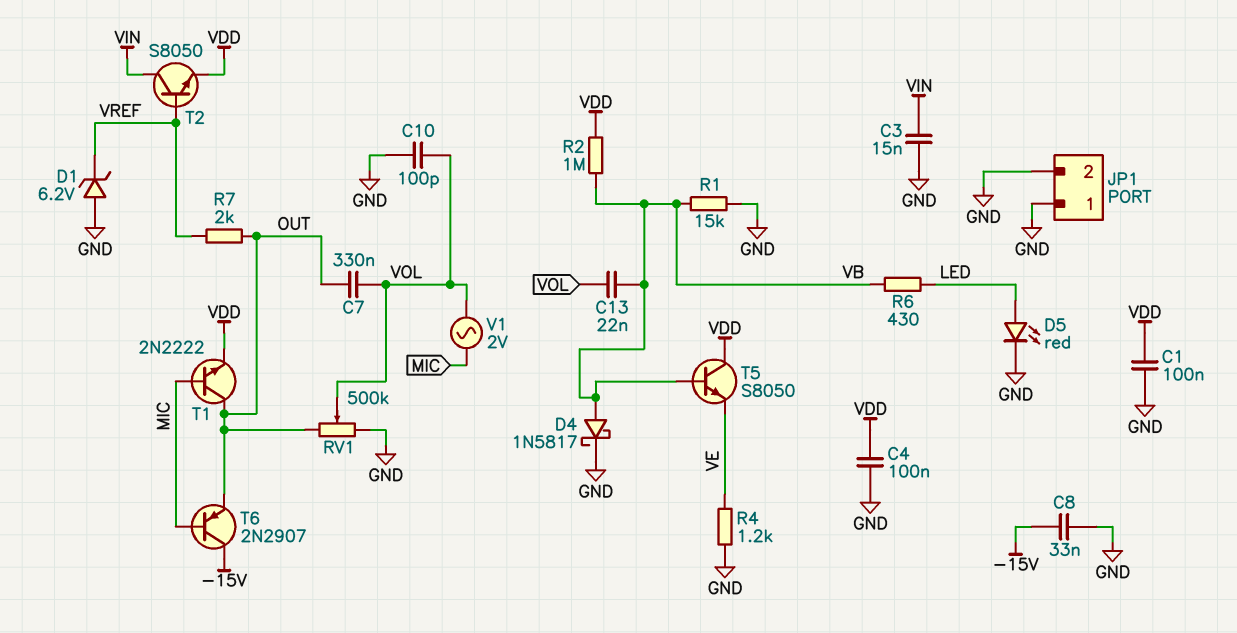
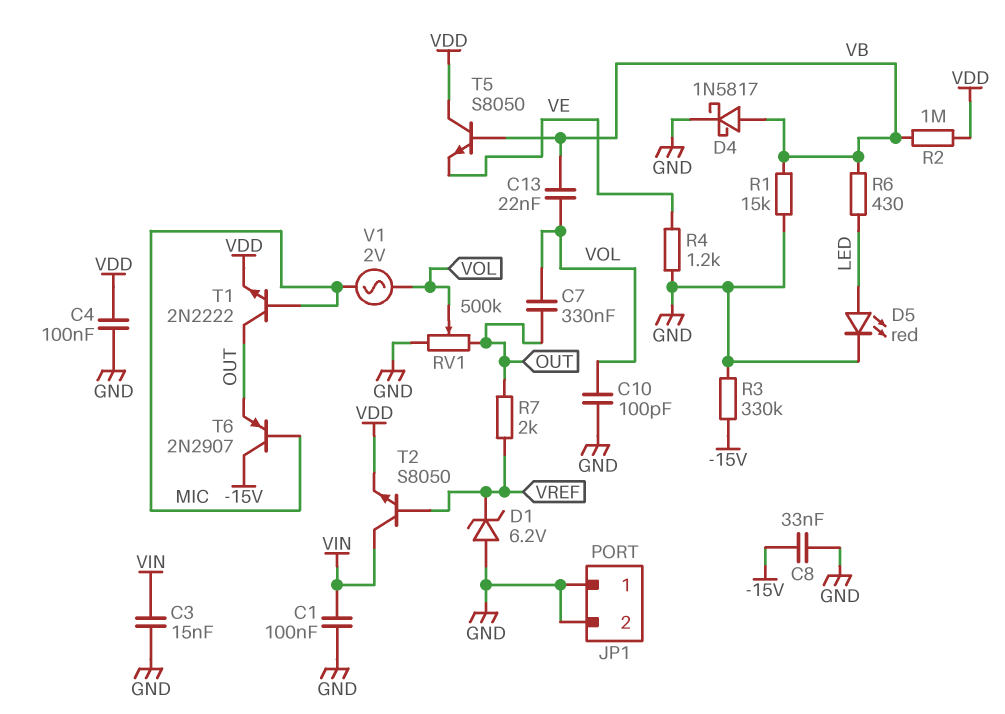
C1: 100nF (GND, VDD) -> 100nF (GND, VIN)
R3: none -> 330k (-15V, GND)

